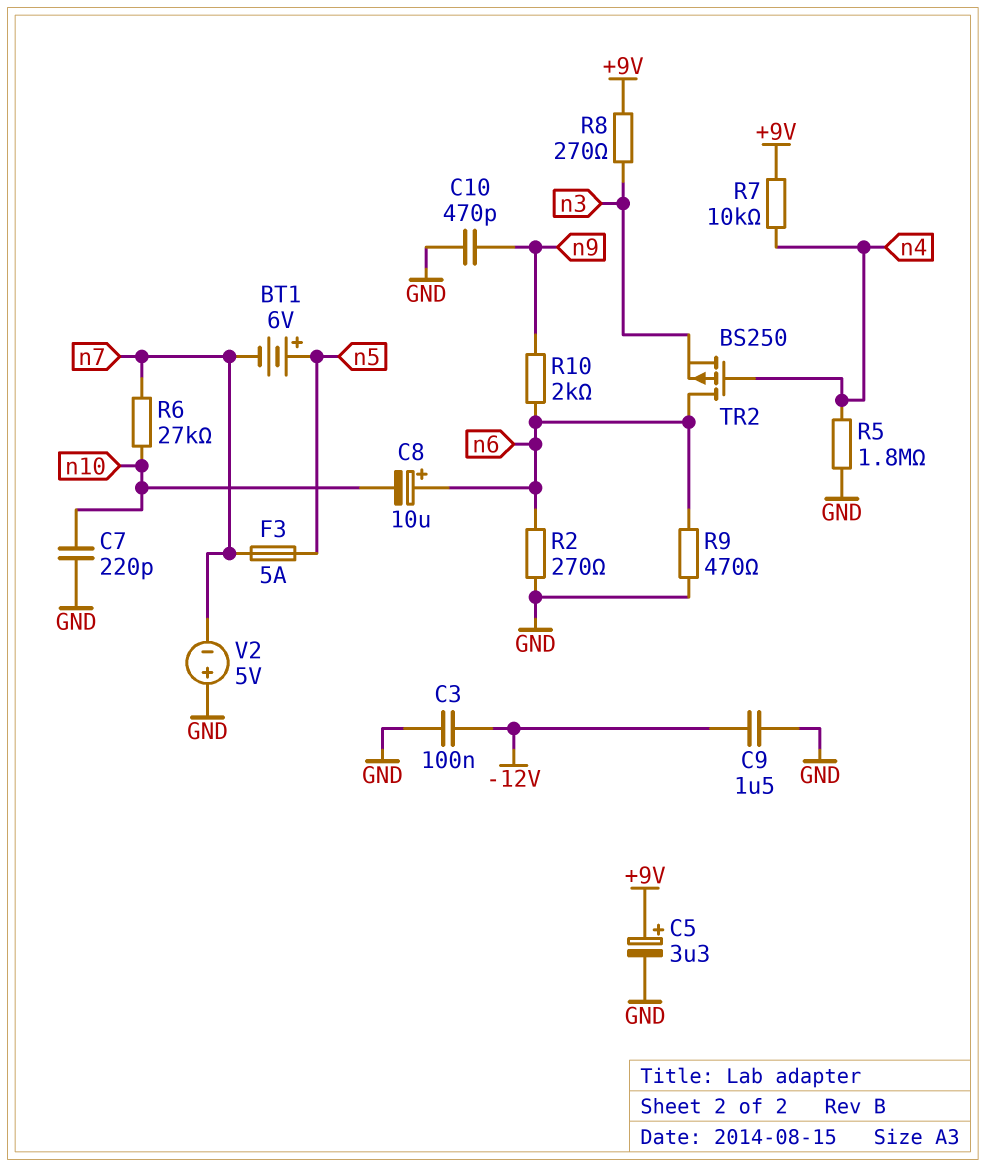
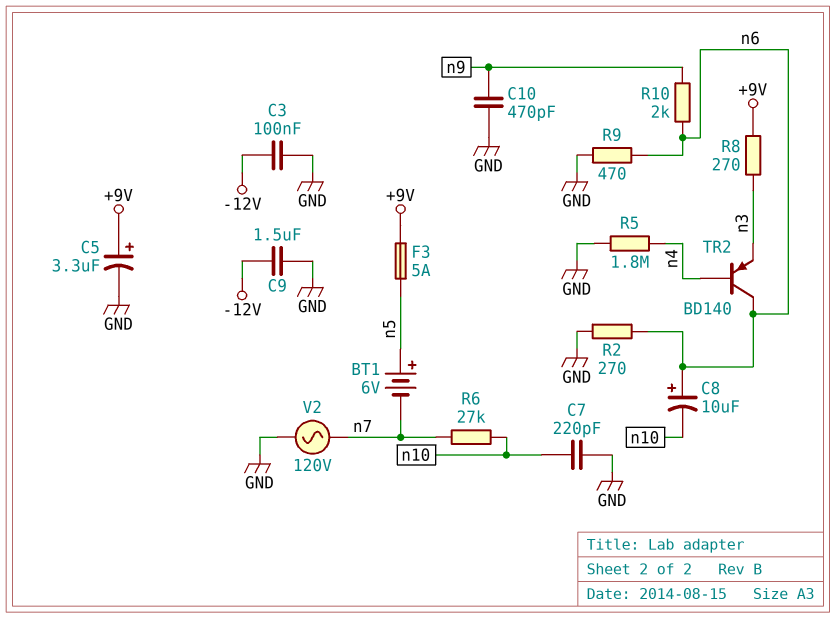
F3: 5A (n5, n7) -> 5A (+9V, n5)
R7: 10k (+9V, n4) -> none
TR2: PMOS BS250 (G n4, D n6, S n3) -> PNP BD140 (B n4, C n6, E n3)
V2: 5V (plus GND, minus n7) -> AC 120V (GND, n7)

